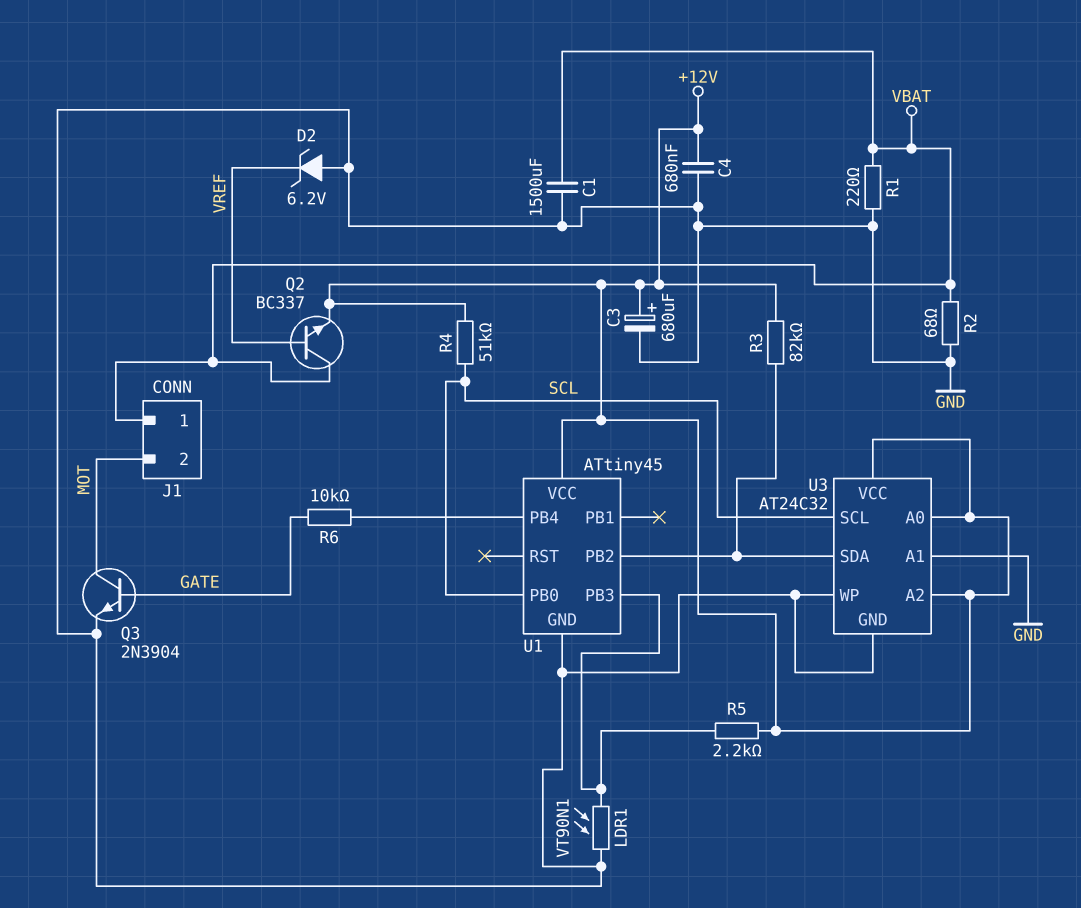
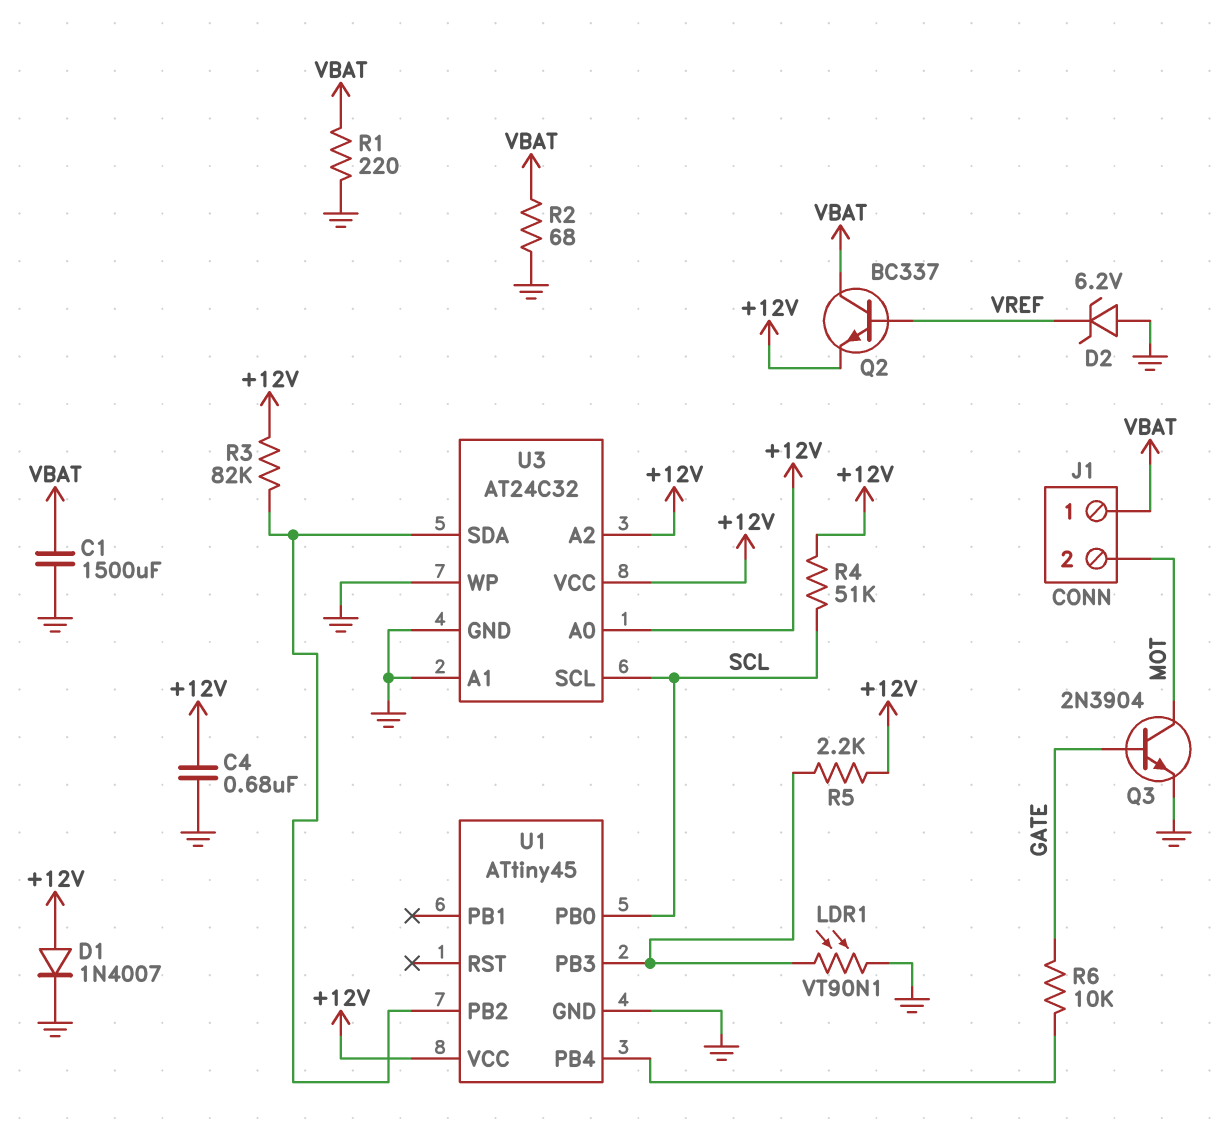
C3: 680uF (plus +12V, minus GND) -> none
D1: none -> diode 1N4007 (A +12V, K GND)

